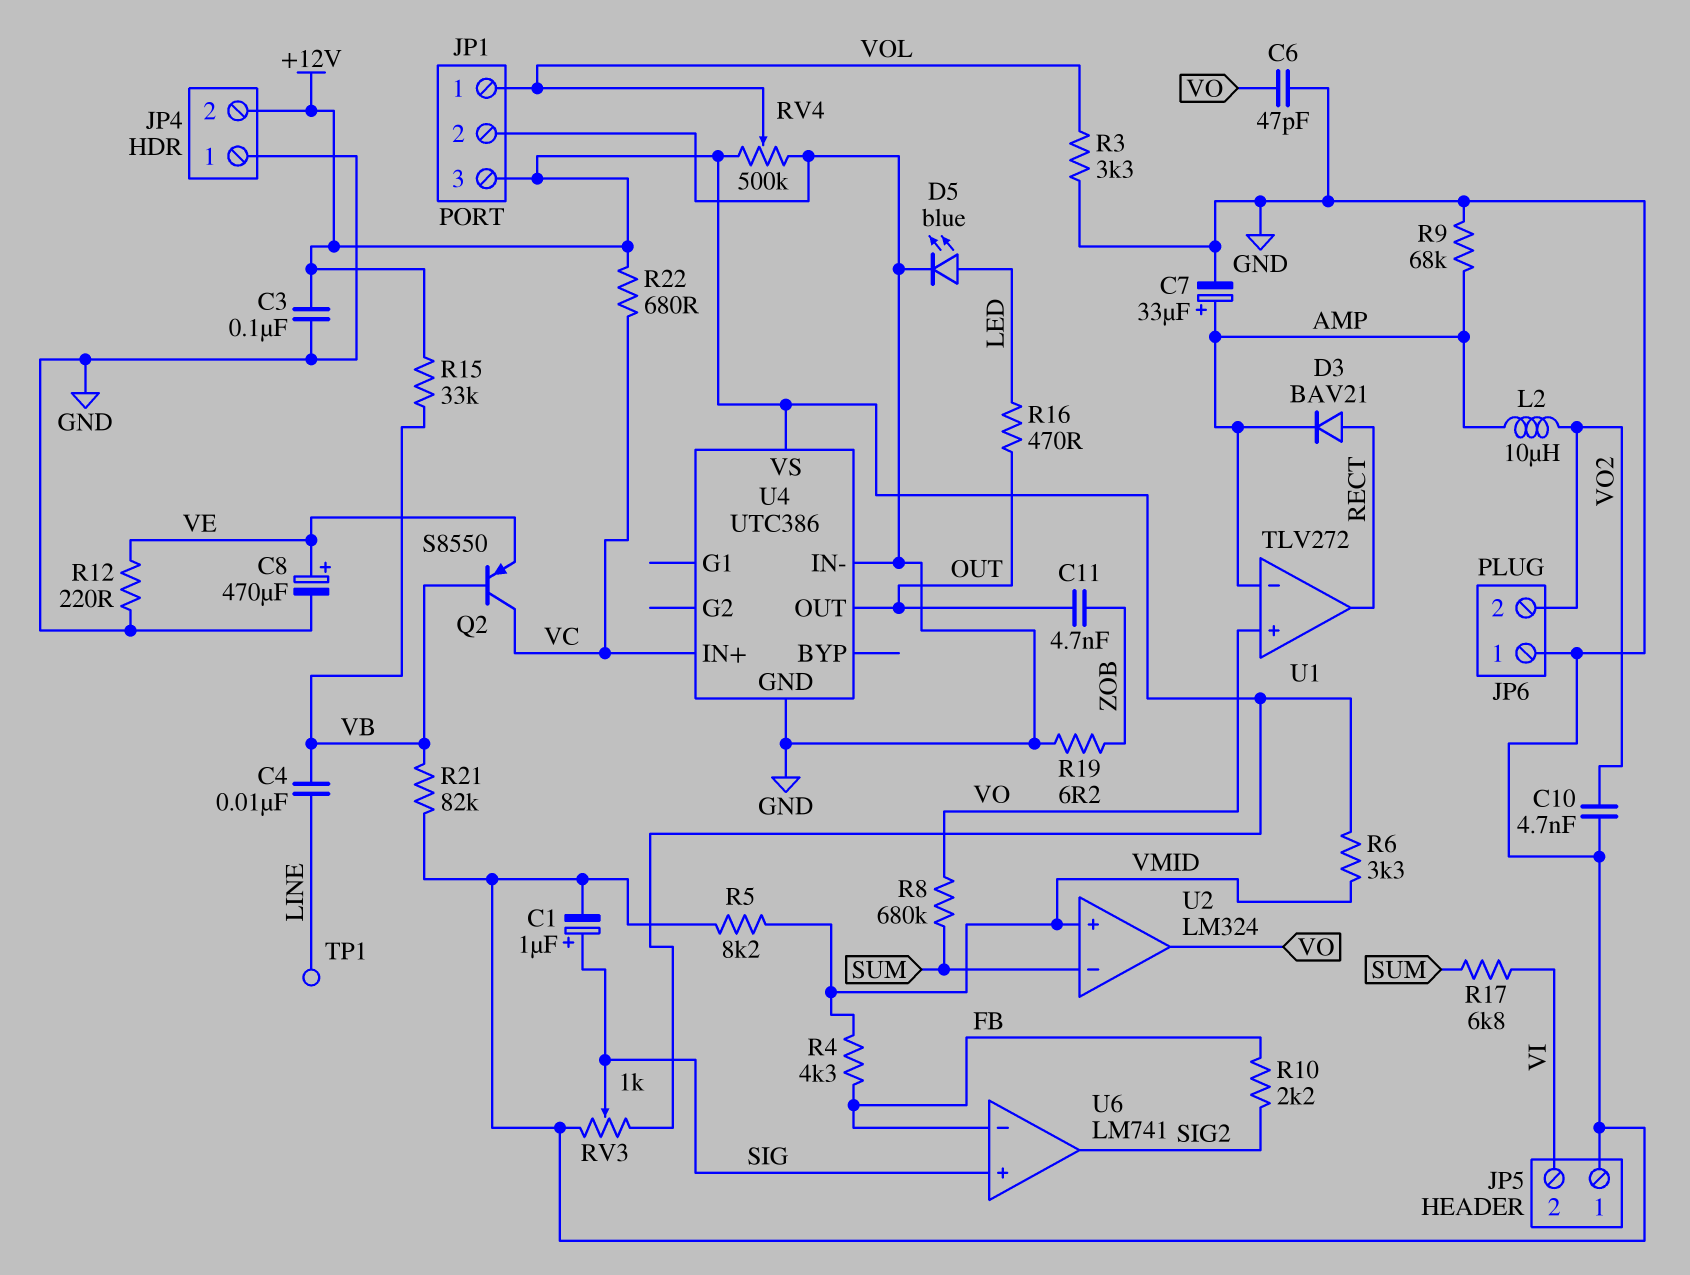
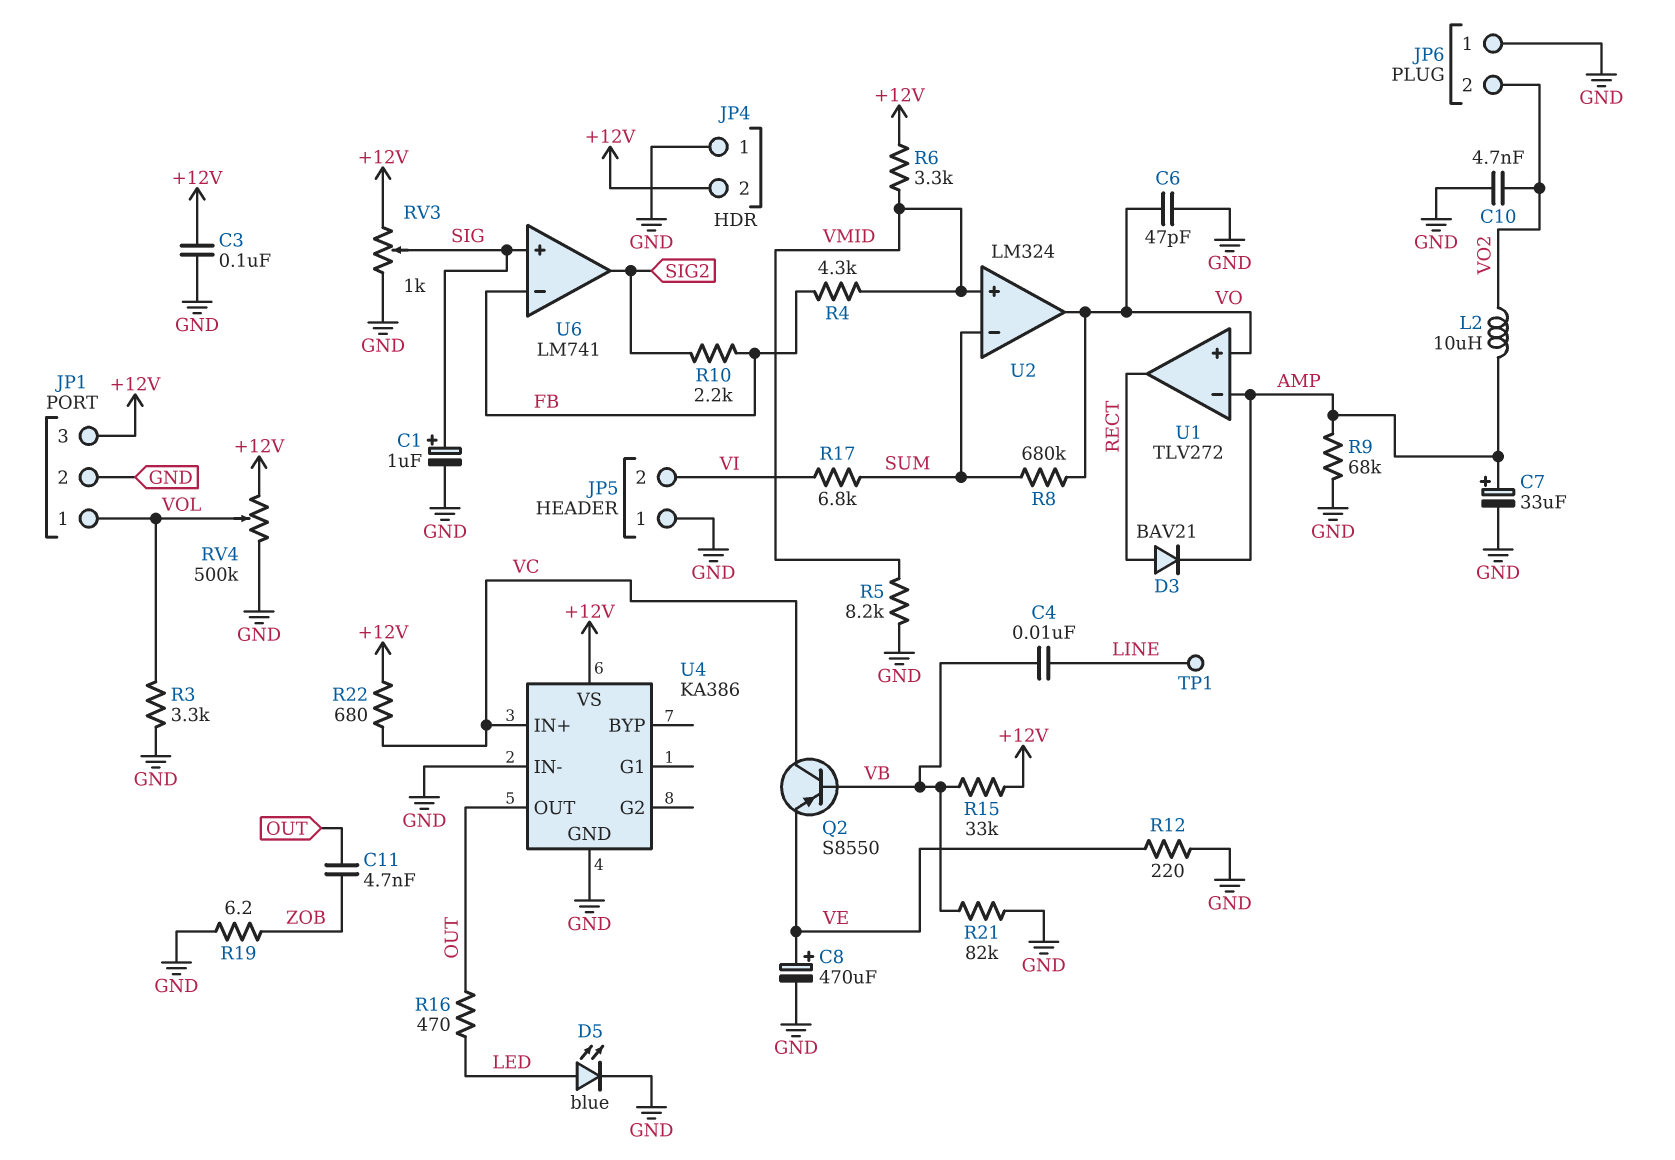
U4: UTC386 -> KA386

